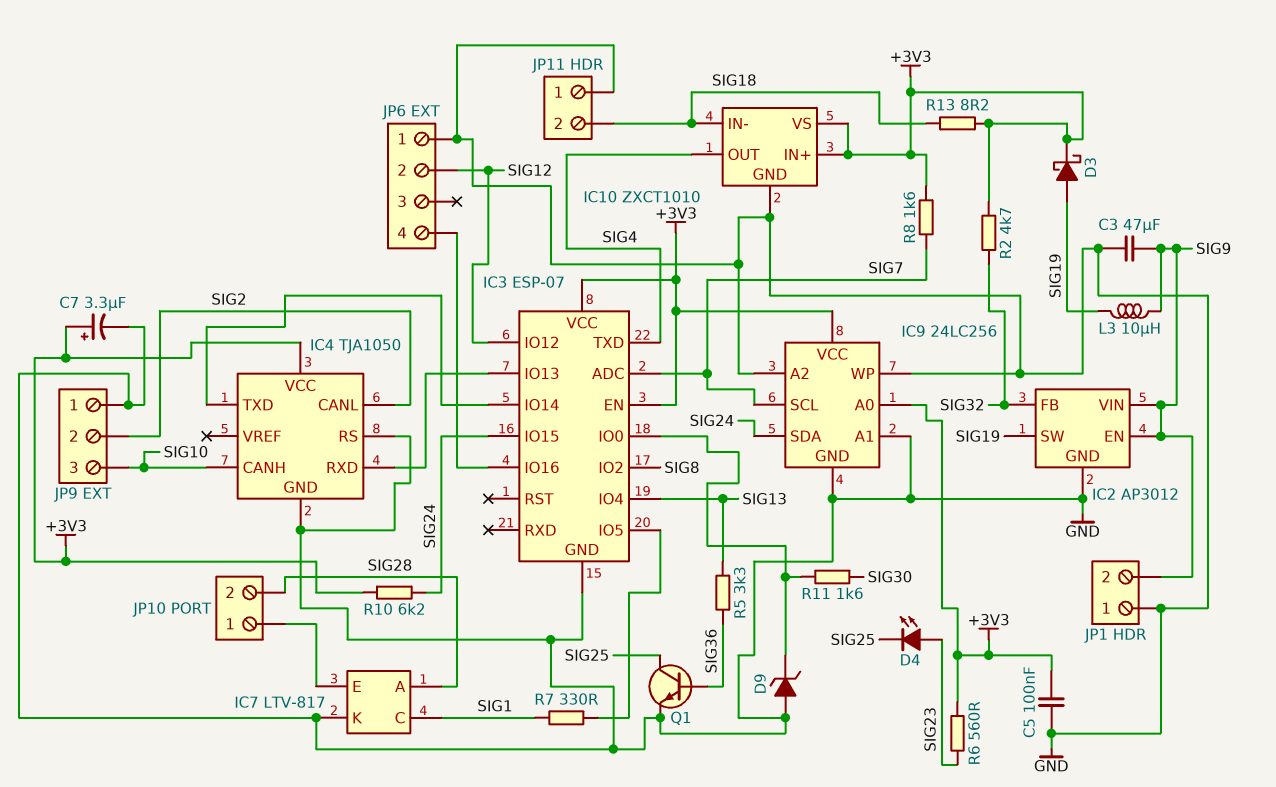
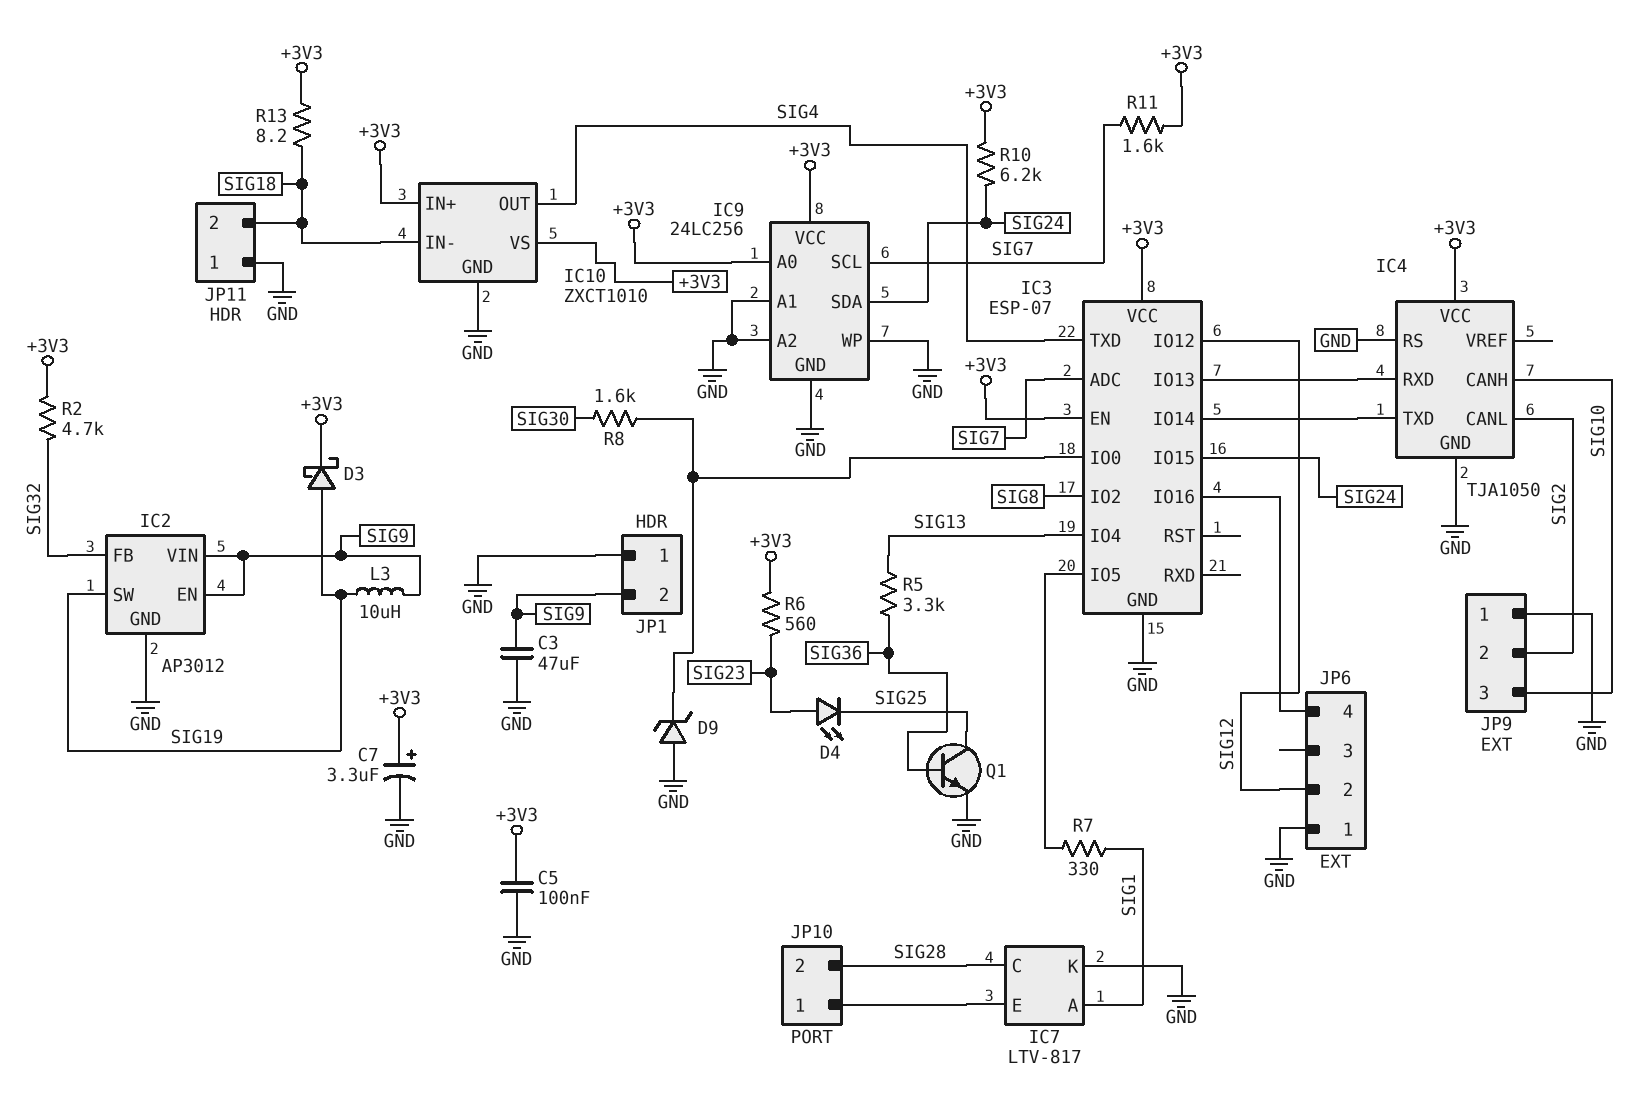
IC7 pin A: SIG28 -> SIG1
IC7 pin C: SIG1 -> SIG28
R8: 1.6k (+3V3, SIG7) -> 1.6k (IC3/IO0, SIG30)
R11: 1.6k (IC3/IO0, SIG30) -> 1.6k (+3V3, SIG7)

